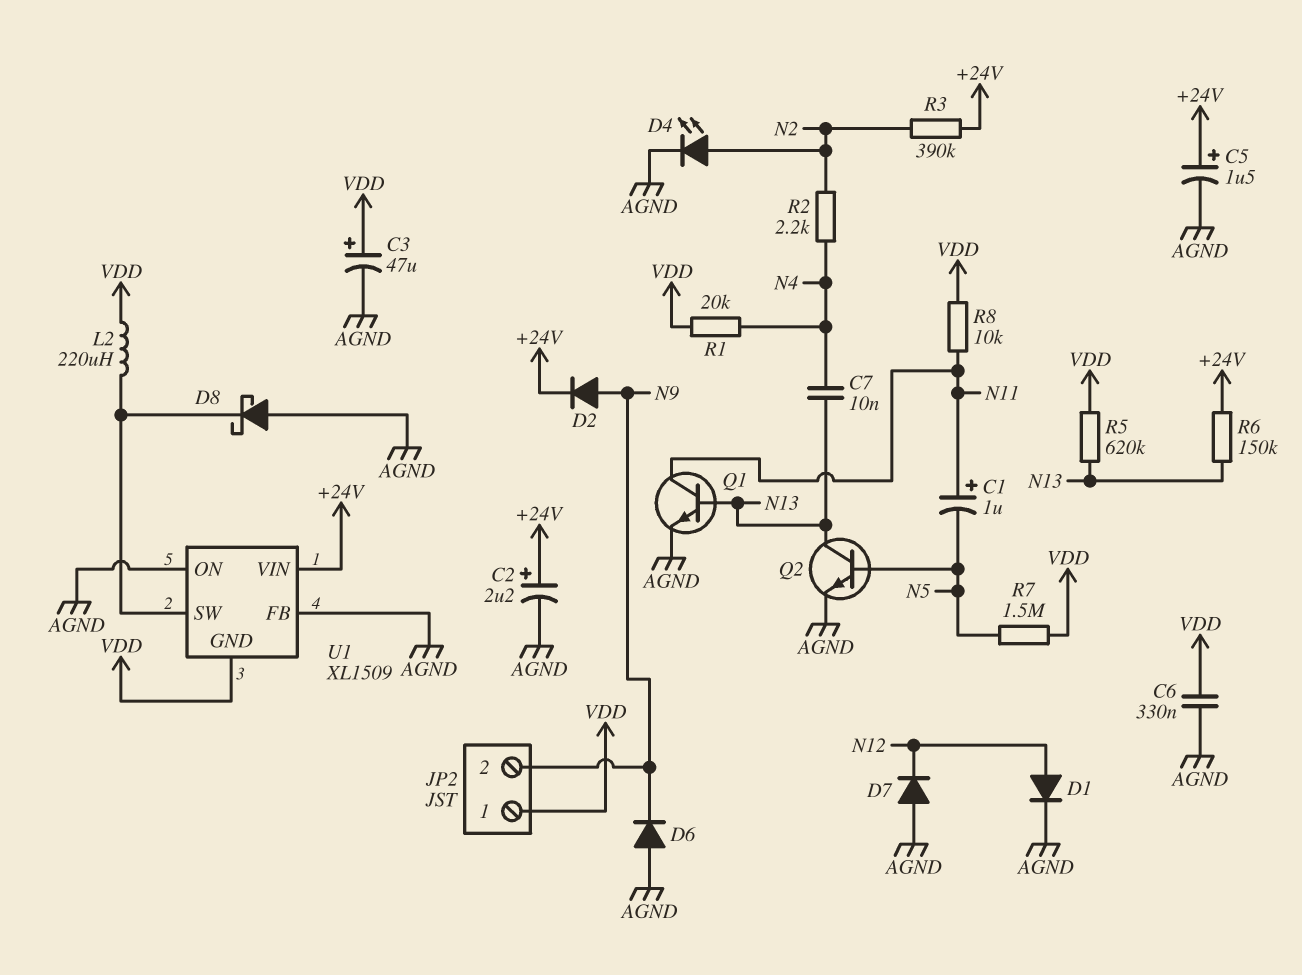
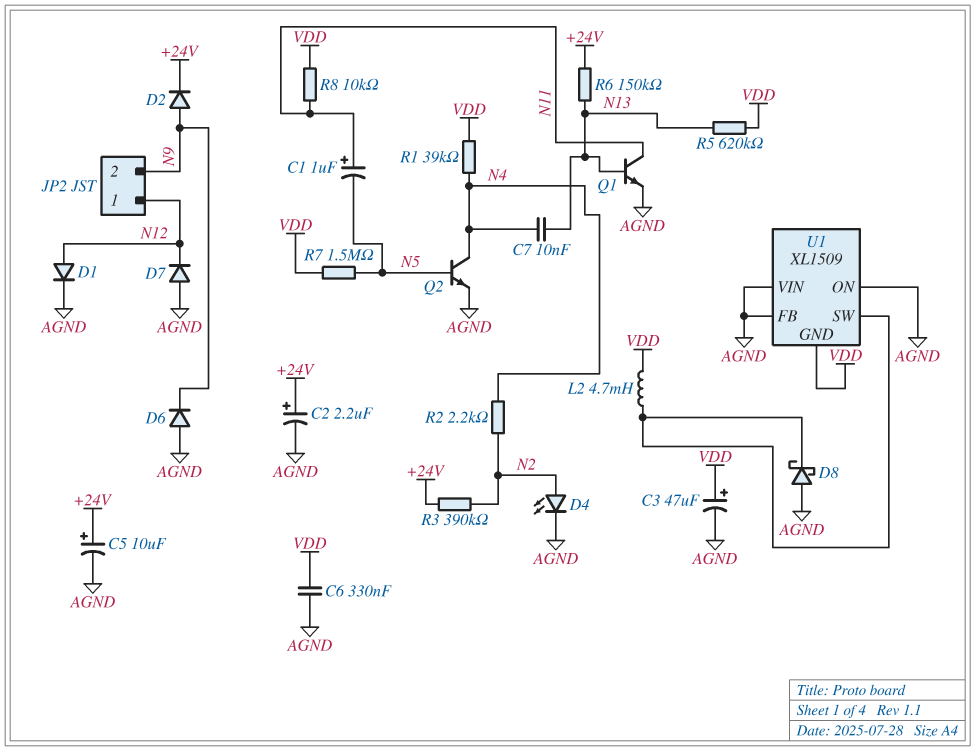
C5: 1.5uF (plus +24V, minus AGND) -> 10uF (plus +24V, minus AGND)
JP2 pin 1: VDD -> N12
L2: 220uH (U1/SW, VDD) -> 4.7mH (U1/SW, VDD)
Q2: NPN (B N5, C N13, E AGND) -> NPN (B N5, C N4, E AGND)
R1: 20k (N4, VDD) -> 39k (N4, VDD)
U1 pin VIN: +24V -> AGND

